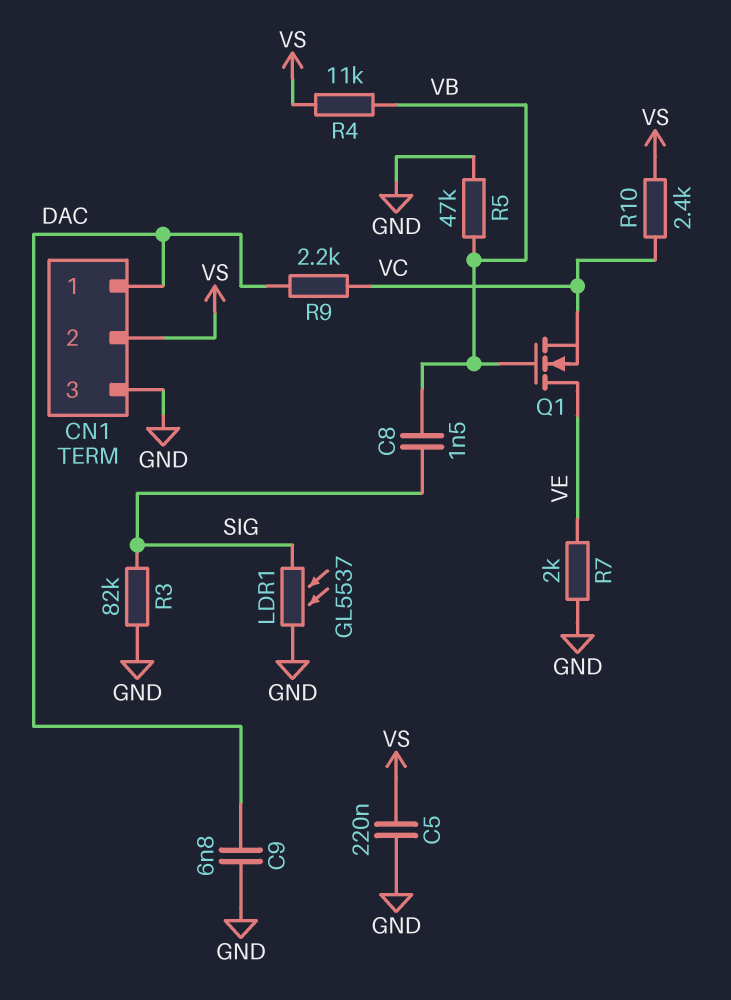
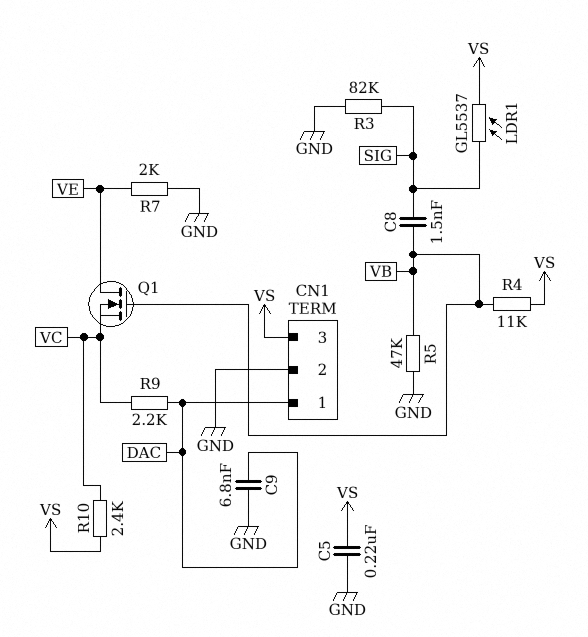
CN1 pin 2: VS -> GND
CN1 pin 3: GND -> VS
LDR1: GL5537 (GND, SIG) -> GL5537 (SIG, VS)

